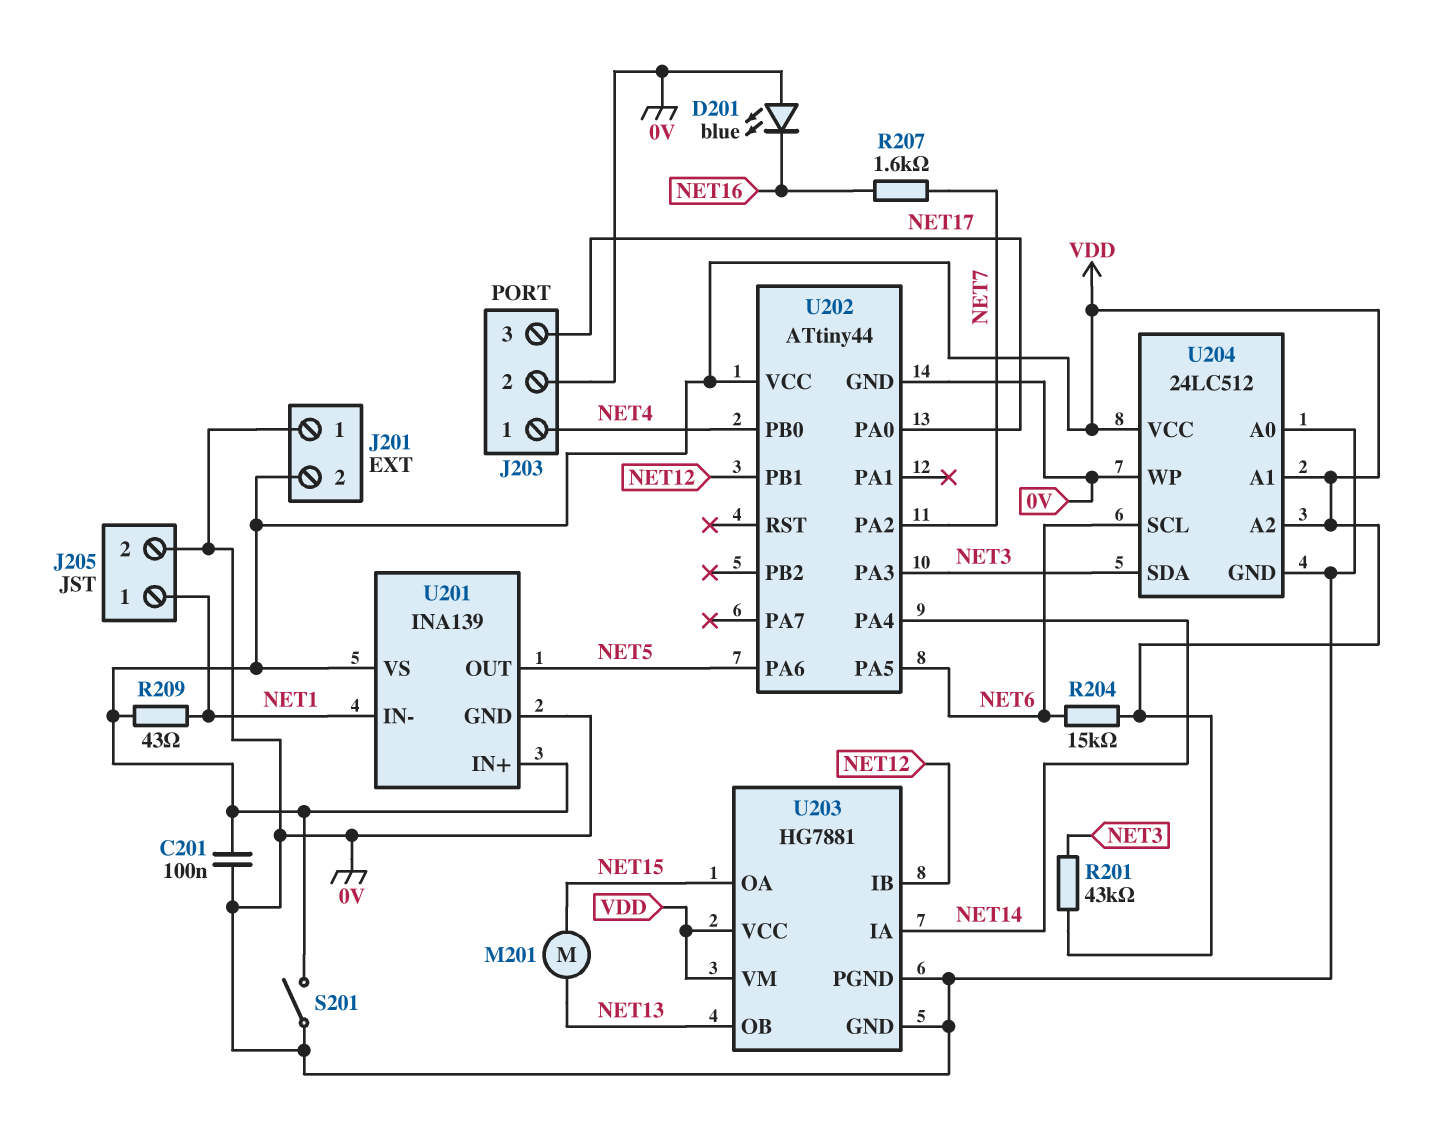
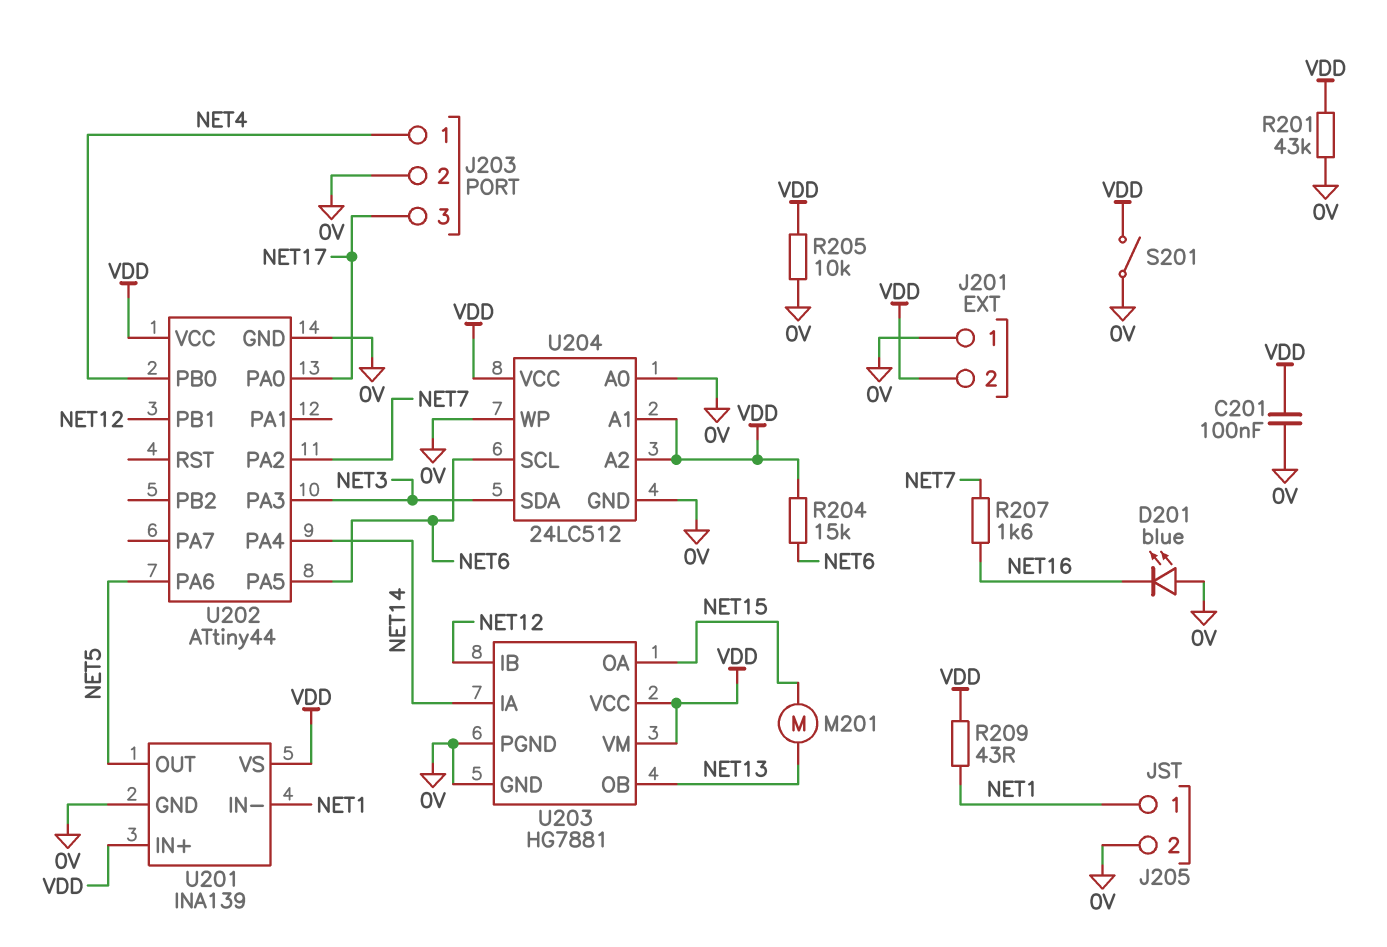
R201: 43k (NET3, VDD) -> 43k (0V, VDD)
R205: none -> 10k (0V, VDD)

